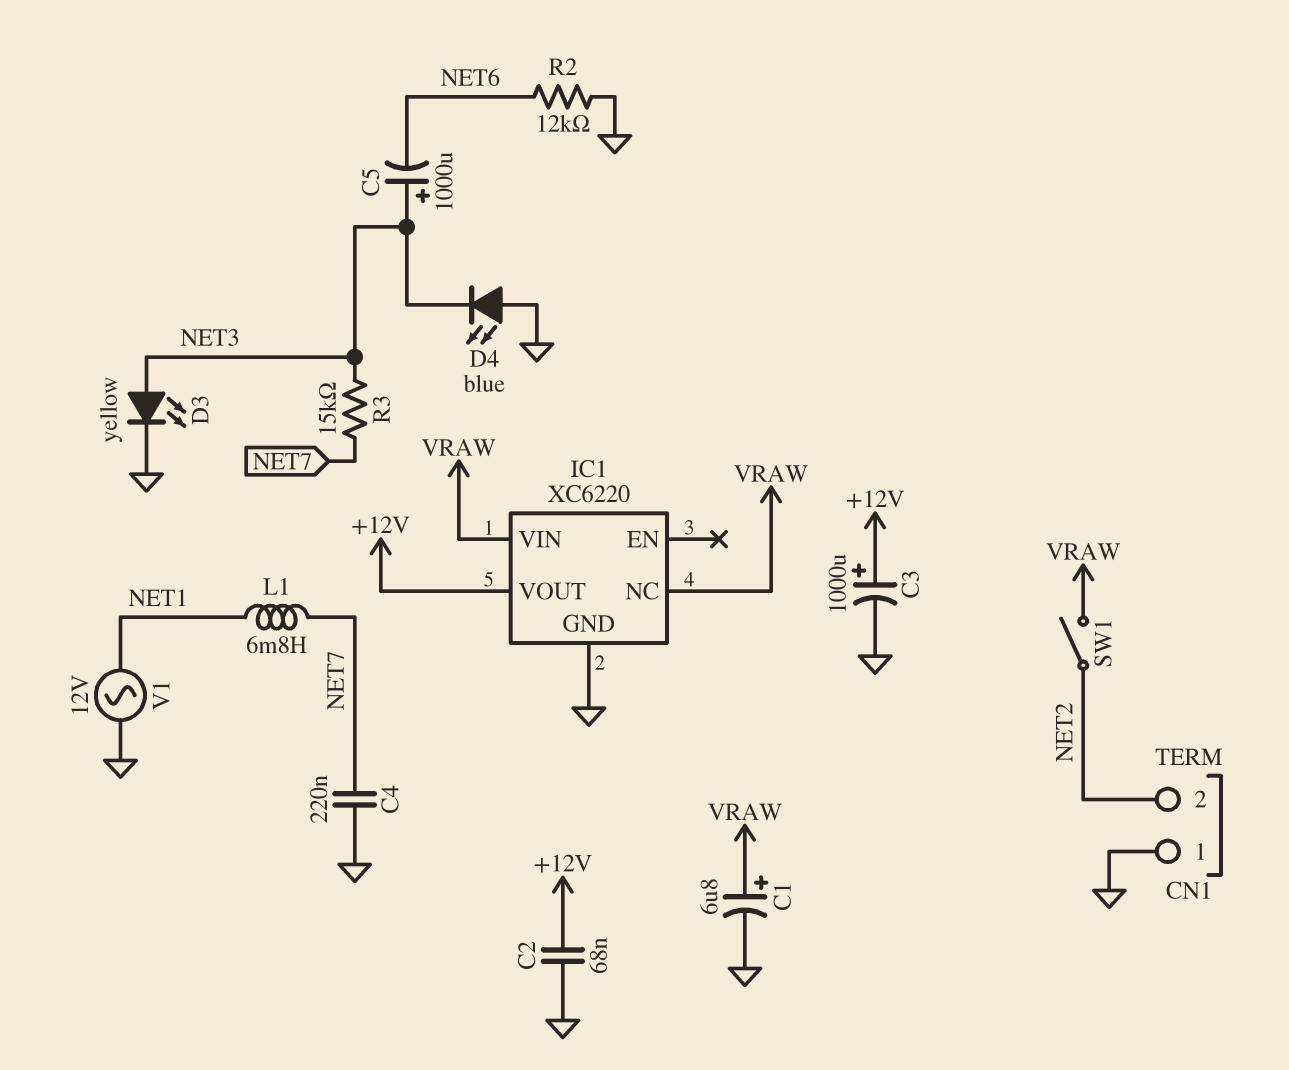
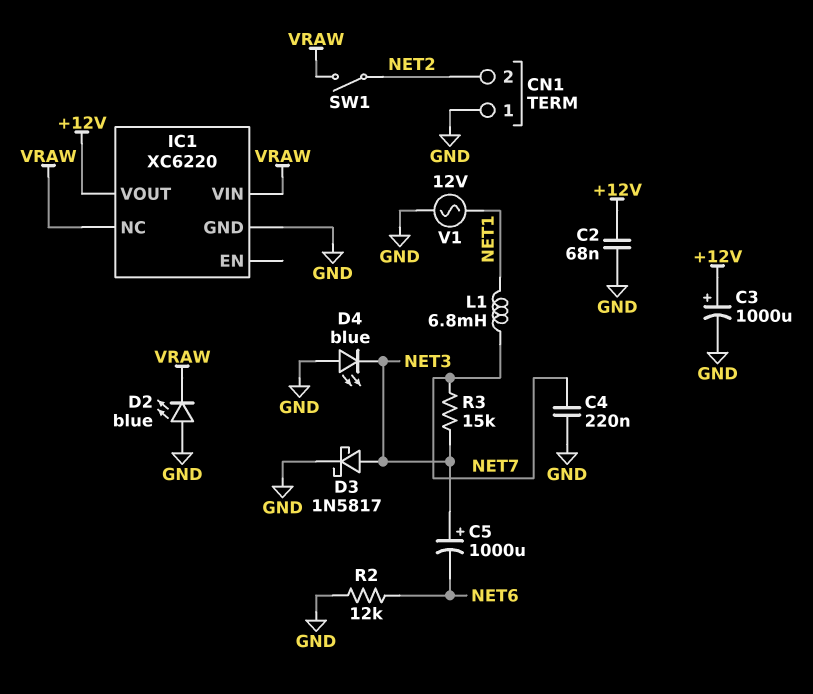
C1: 6.8uF (plus VRAW, minus GND) -> none
D2: none -> LED blue (A GND, K VRAW)
D3: LED yellow (A NET3, K GND) -> schottky 1N5817 (A NET3, K GND)

